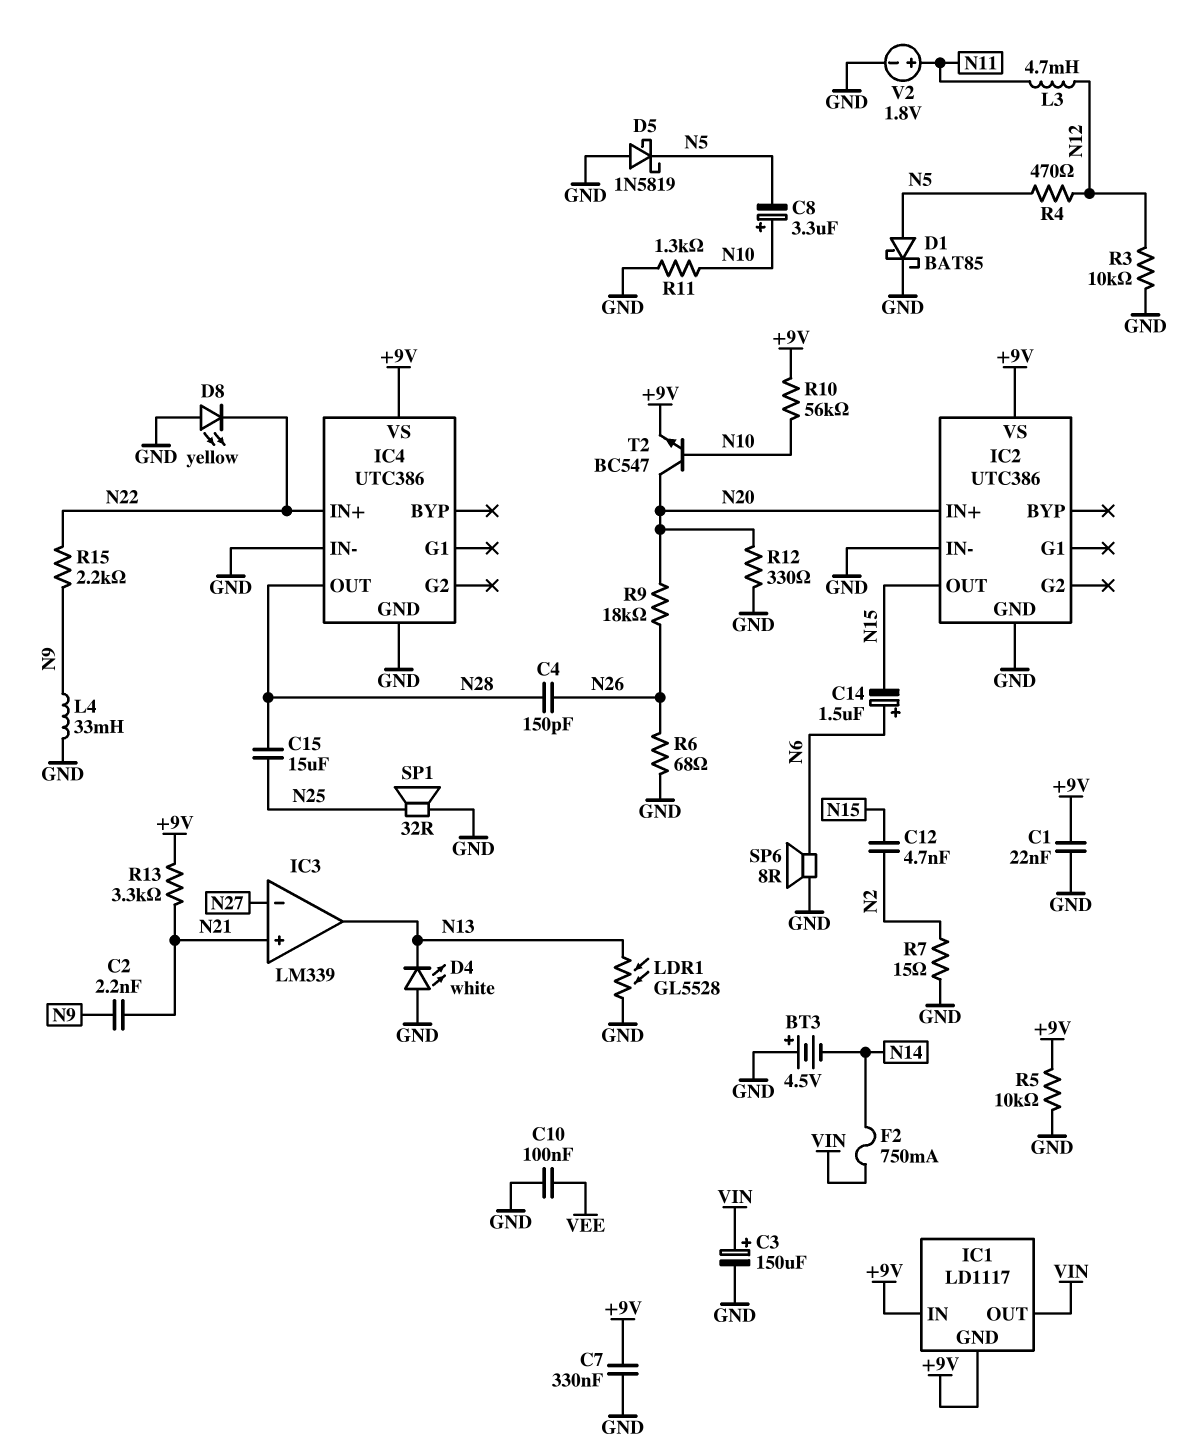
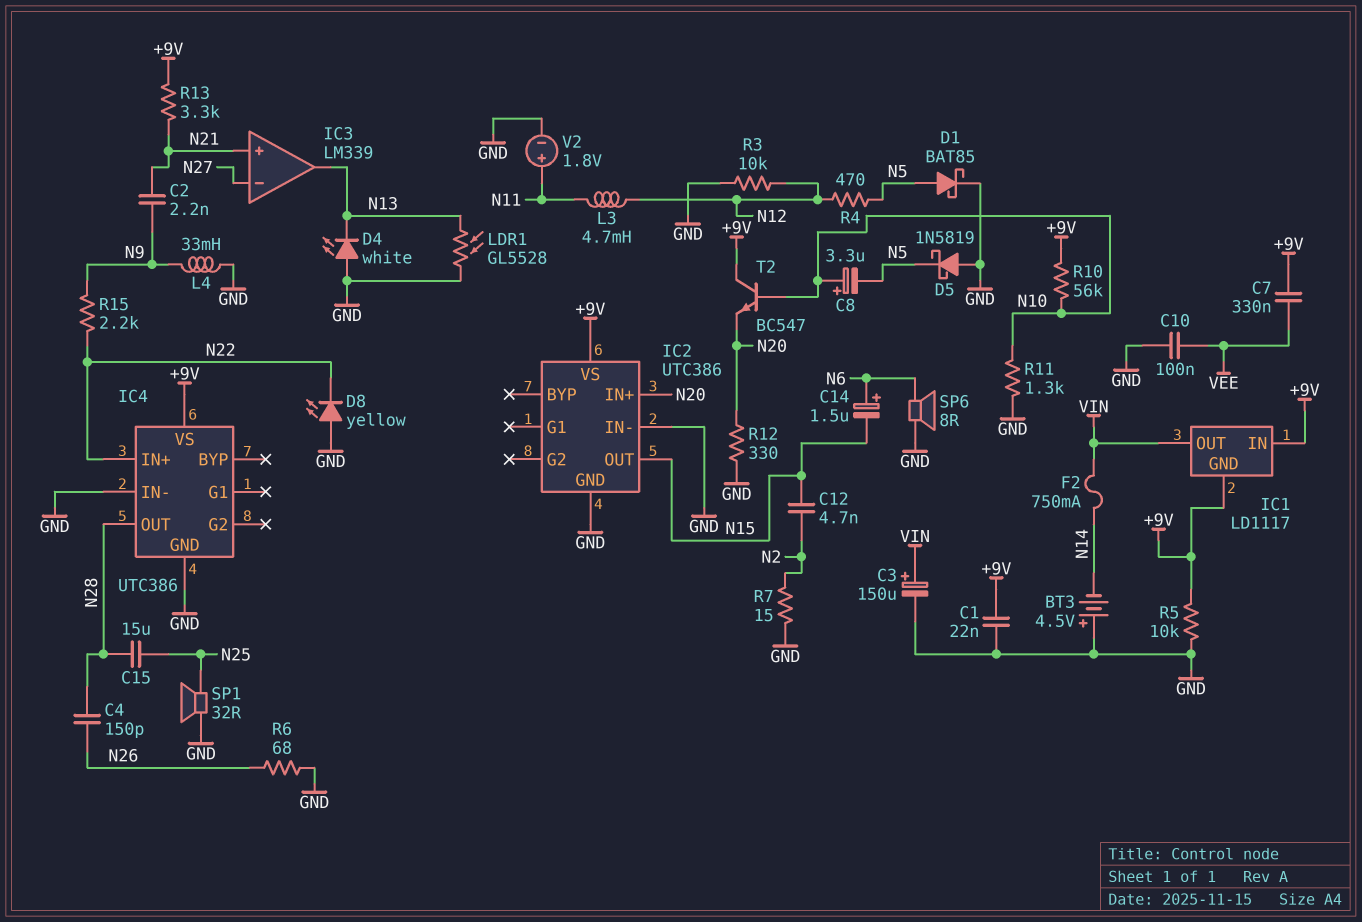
C7: 330nF (+9V, GND) -> 330nF (+9V, VEE)
R9: 18k (N20, N26) -> none
T2: NPN BC547 (B N10, C N20, E +9V) -> NPN BC547 (B N10, C +9V, E N20)

